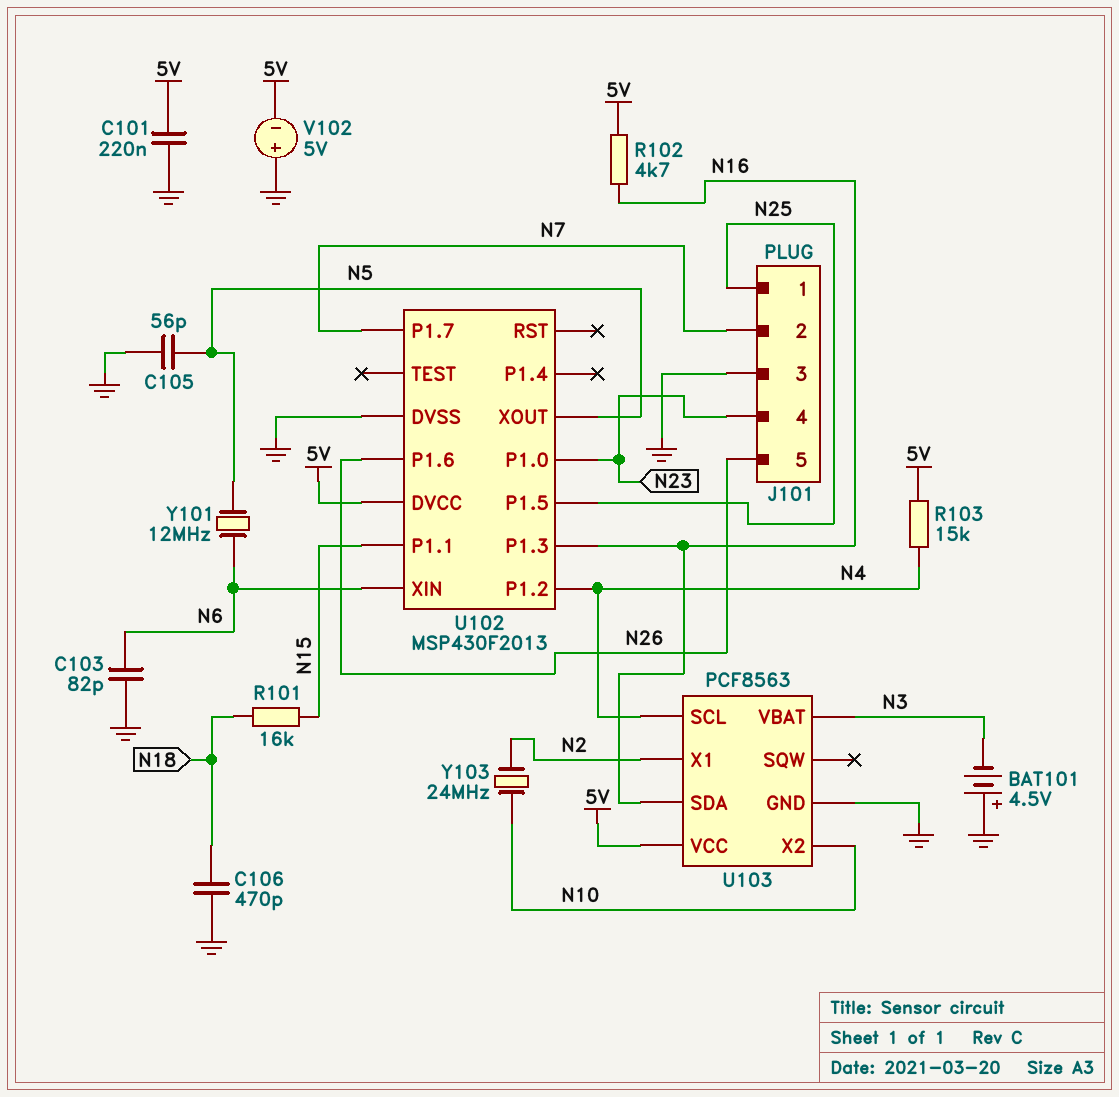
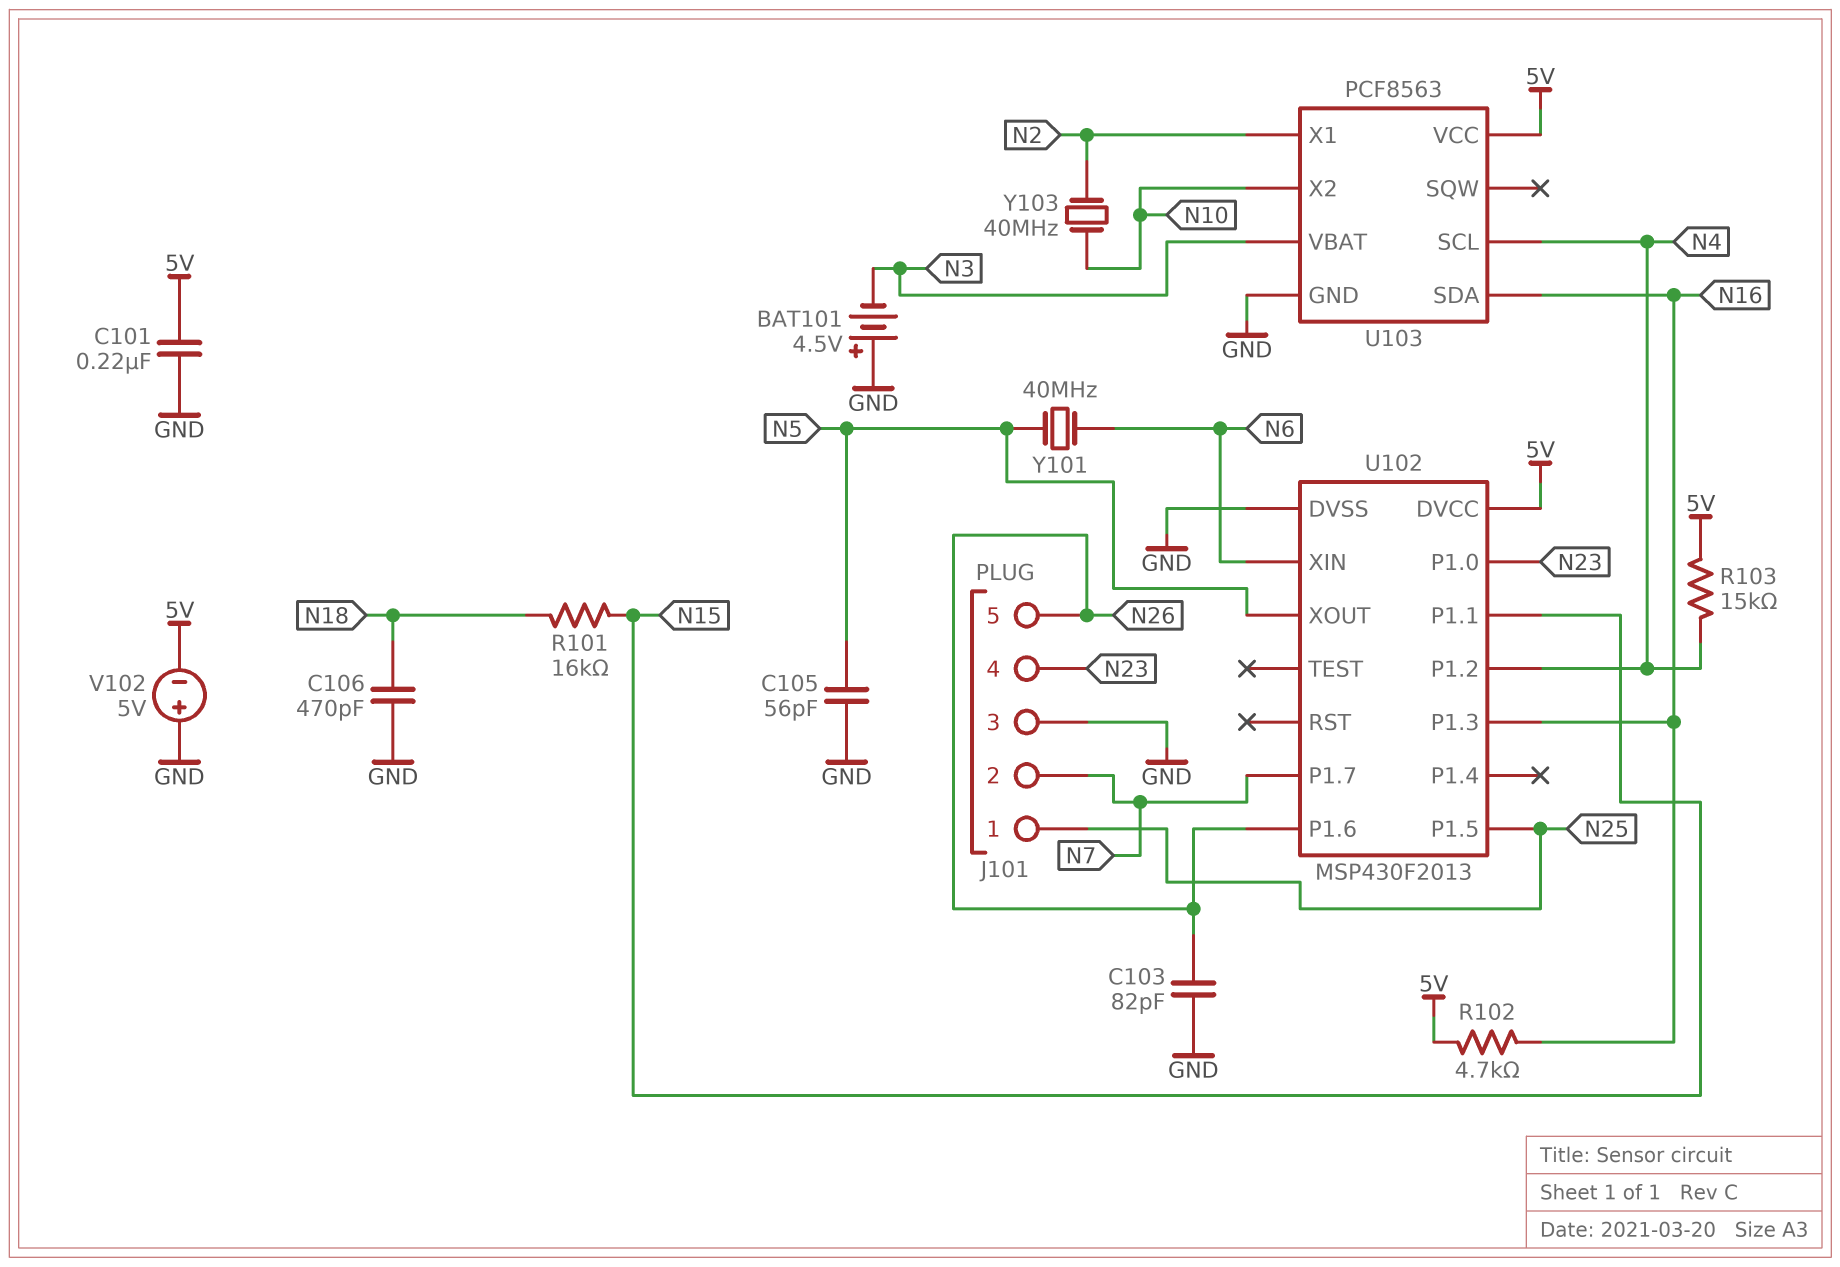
C103: 82pF (GND, N6) -> 82pF (GND, N26)
Y101: 12MHz (N5, N6) -> 40MHz (N5, N6)
Y103: 24MHz (N2, N10) -> 40MHz (N2, N10)

